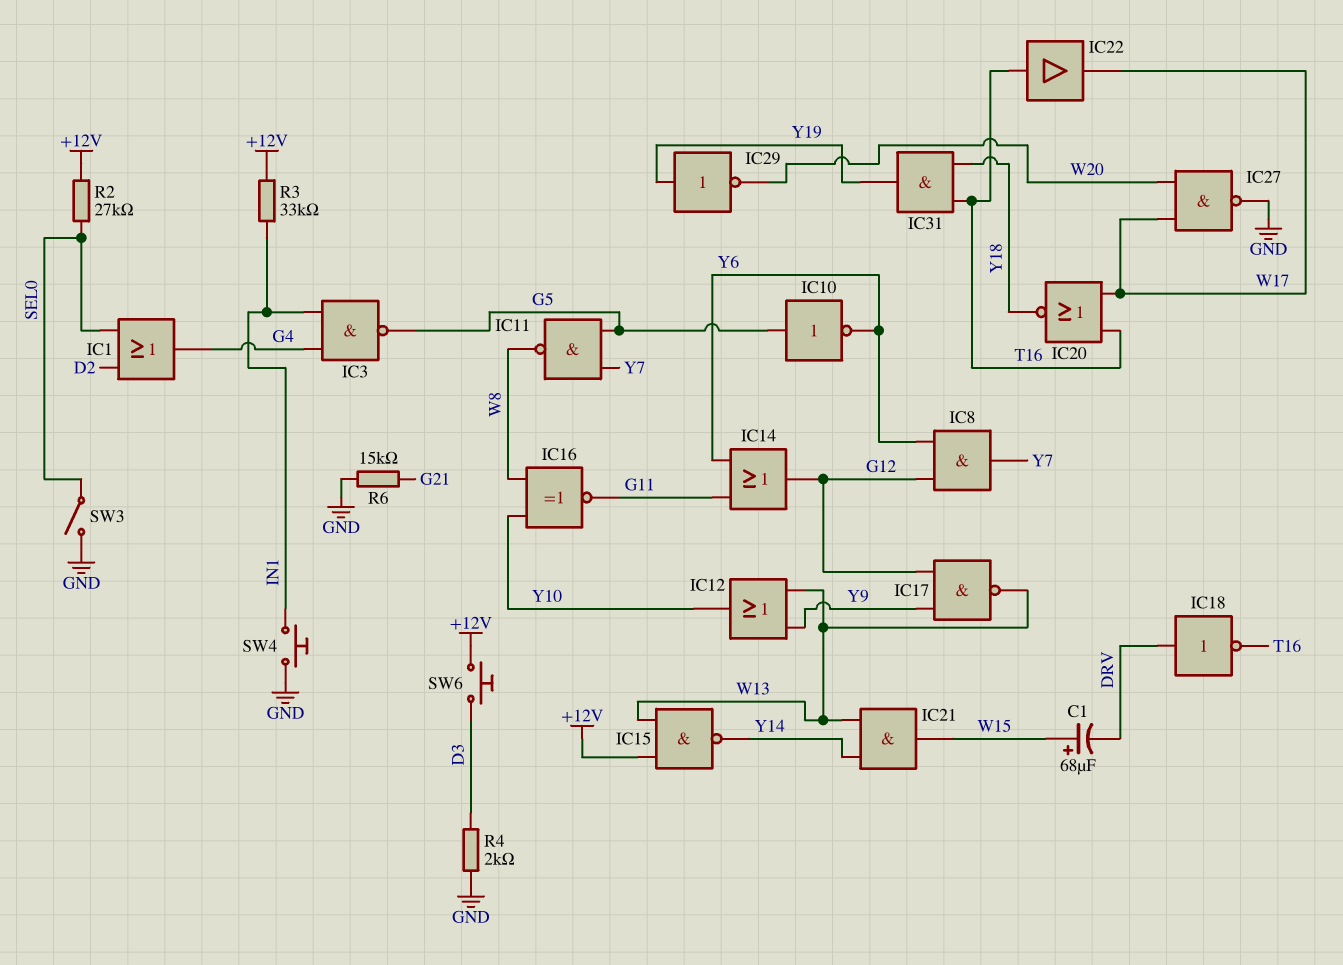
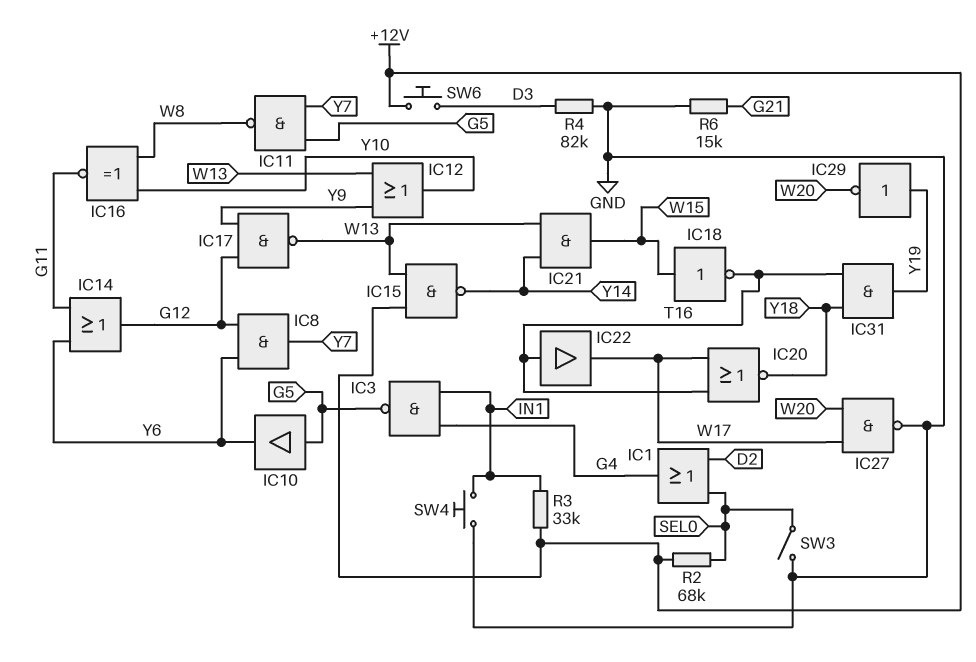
C1: 68uF (plus W15, minus DRV) -> none
IC10: NOT (in G5, out Y6) -> buffer (in G5, out Y6)
IC18: NOT (in DRV, out T16) -> NOT (in W15, out T16)
R2: 27k (+12V, SEL0) -> 68k (+12V, SEL0)
R4: 2k (D3, GND) -> 82k (D3, GND)

